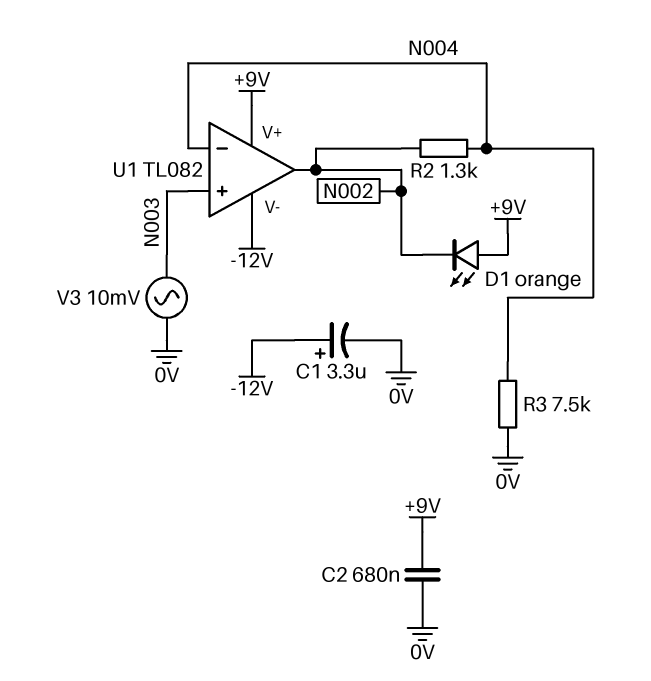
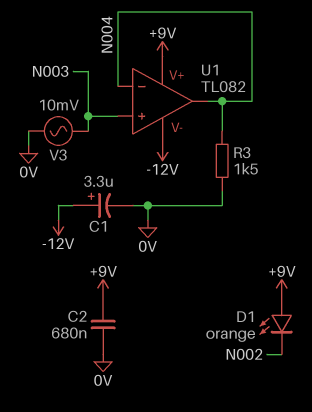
R2: 1.3k (N002, N004) -> none
R3: 7.5k (0V, N004) -> 1.5k (0V, N004)
U1 pin out: N002 -> N004

